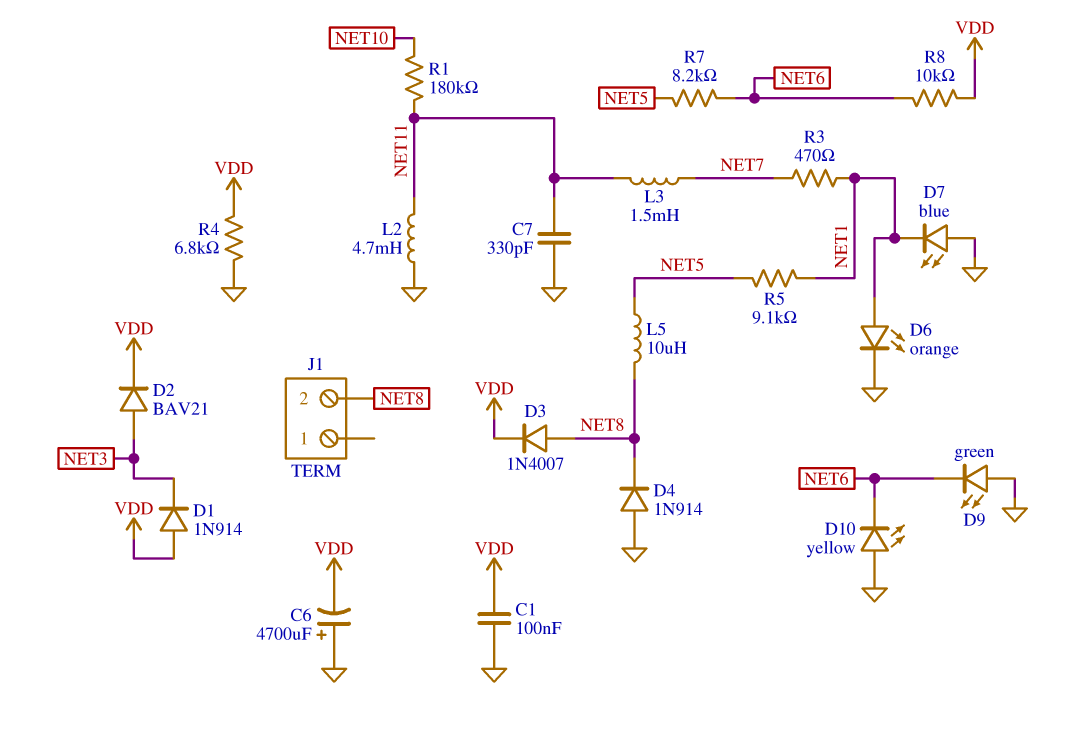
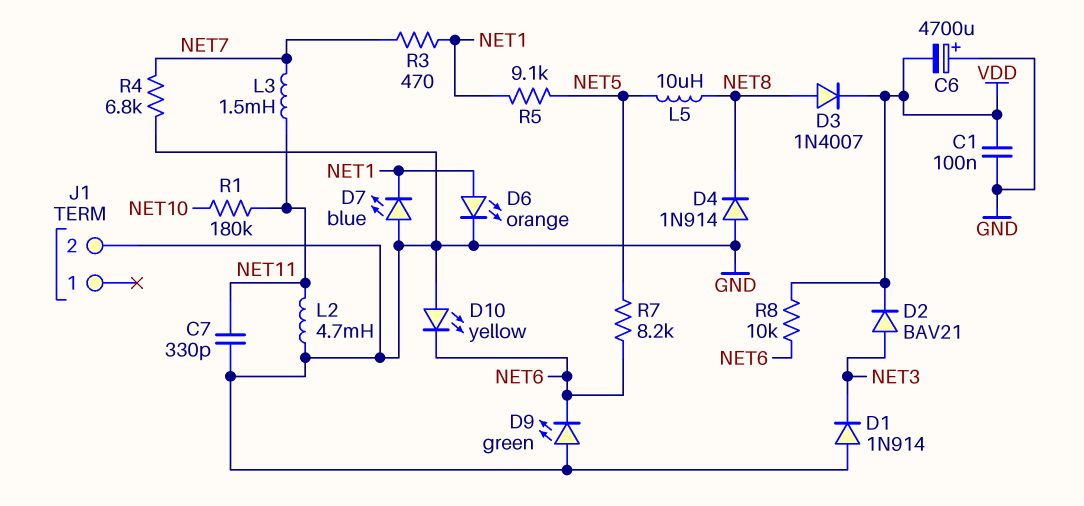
D1: diode 1N914 (A VDD, K NET3) -> diode 1N914 (A GND, K NET3)
J1 pin 2: NET8 -> GND
R4: 6.8k (GND, VDD) -> 6.8k (GND, NET7)

